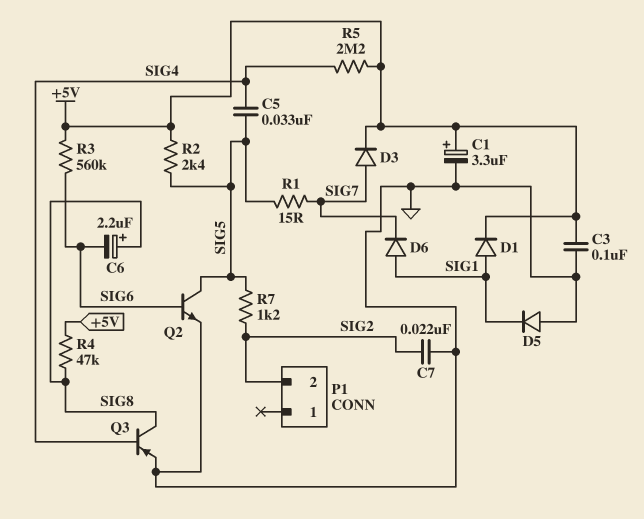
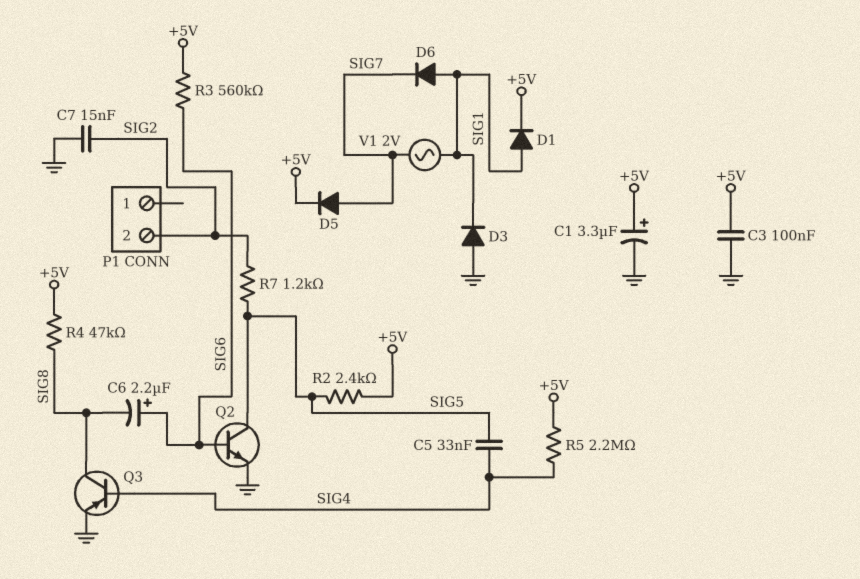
C6: 2.2uF (plus SIG8, minus SIG6) -> 2.2uF (plus SIG6, minus SIG8)
C7: 22nF (GND, SIG2) -> 15nF (GND, SIG2)
D3: diode (A SIG7, K +5V) -> diode (A GND, K SIG1)
D5: diode (A GND, K SIG1) -> diode (A SIG7, K +5V)
R1: 15 (SIG5, SIG7) -> none
V1: none -> AC 2V (SIG1, SIG7)

